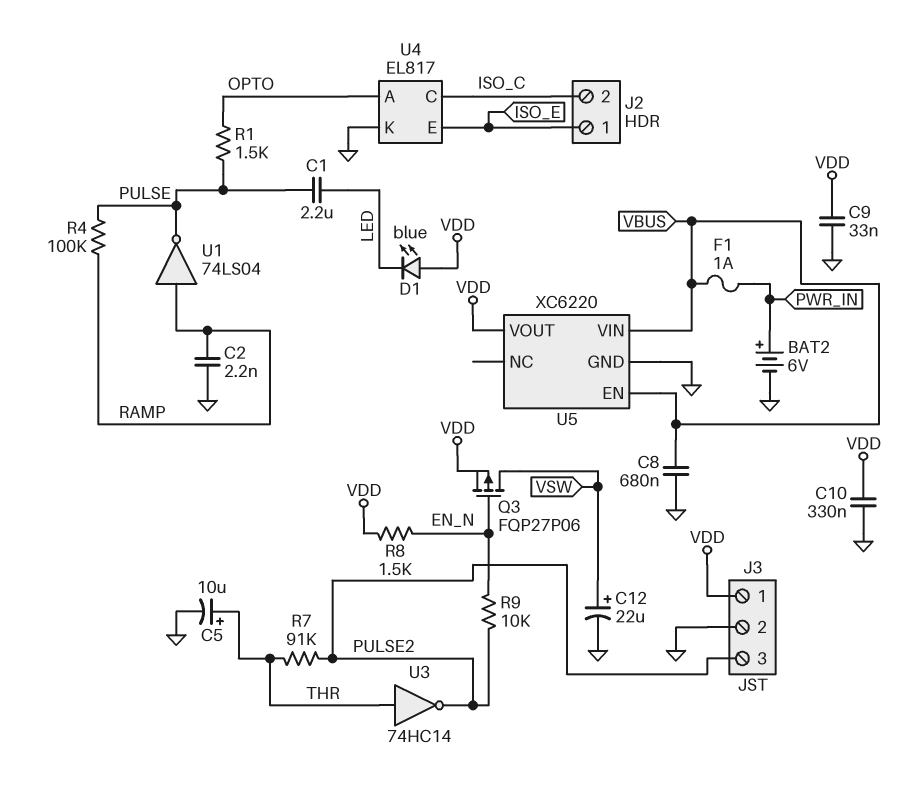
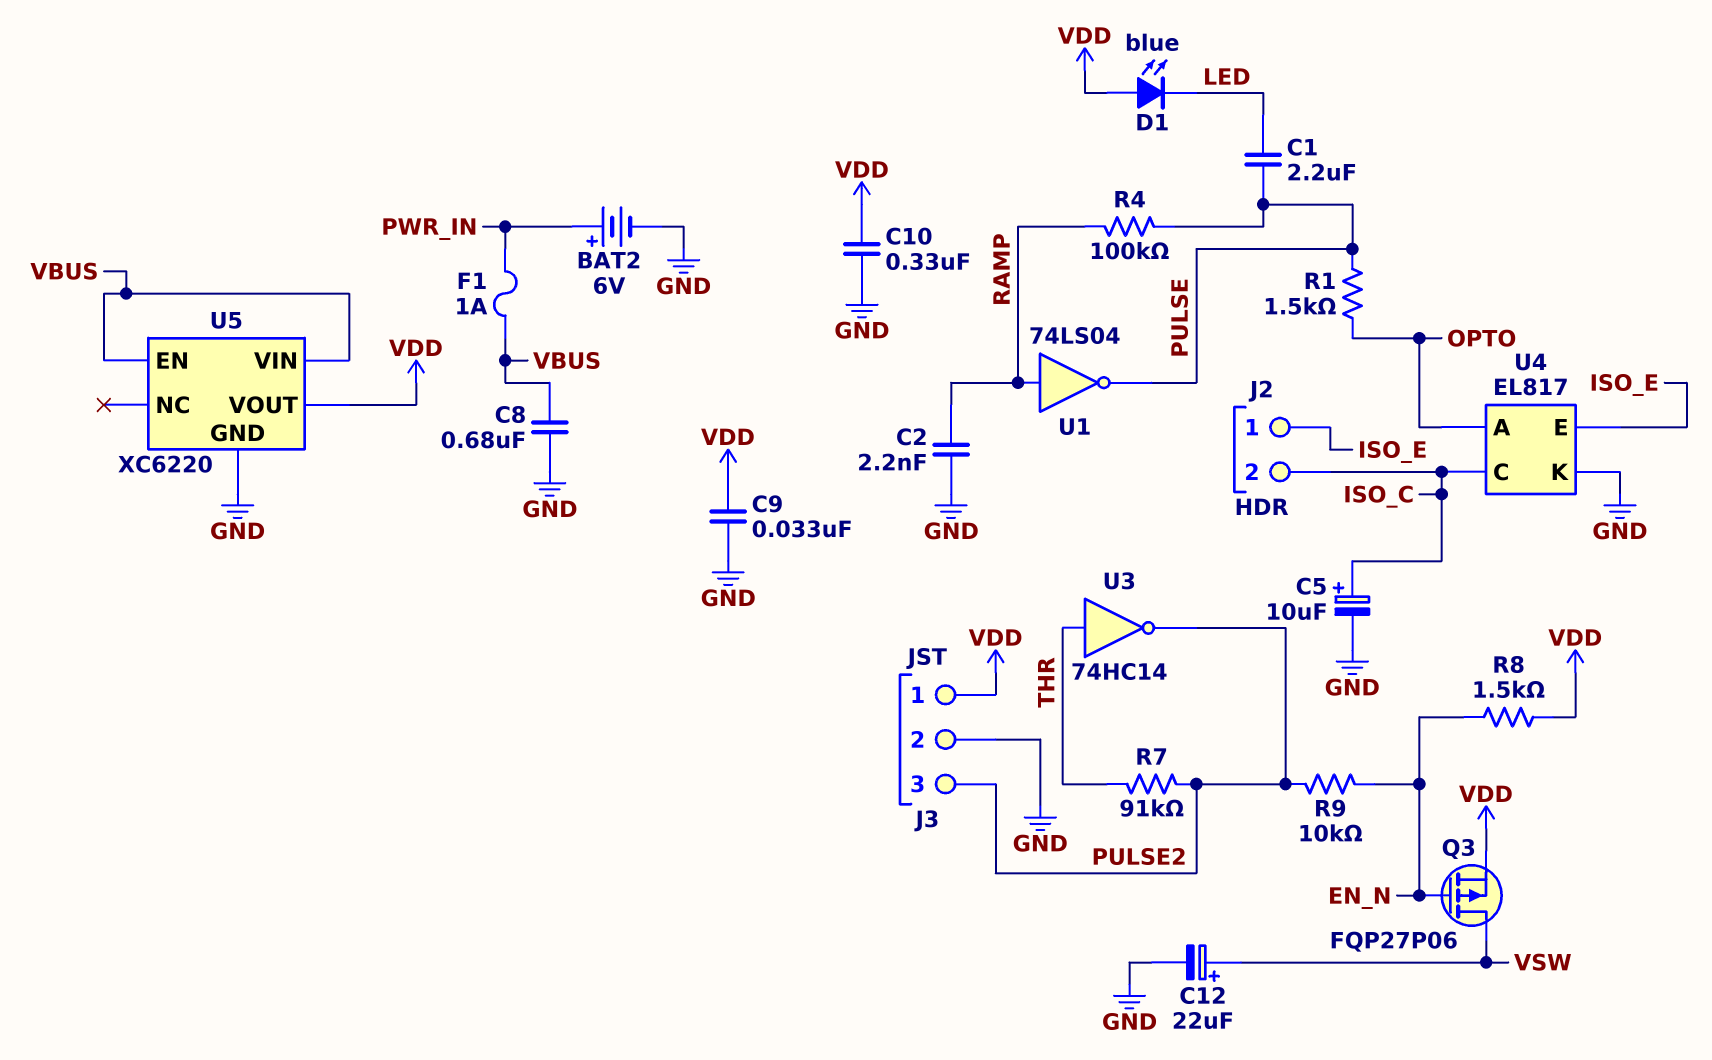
C5: 10uF (plus THR, minus GND) -> 10uF (plus ISO_C, minus GND)

